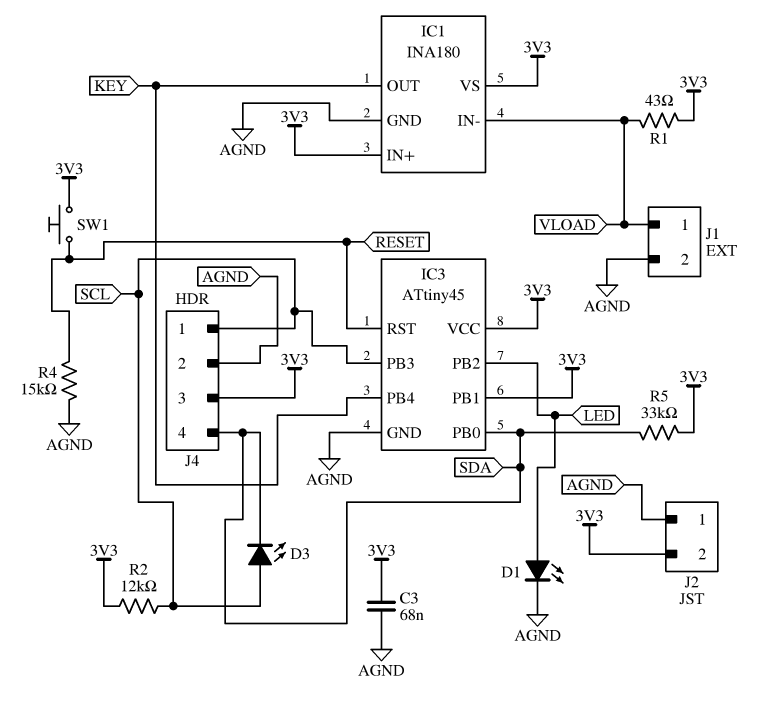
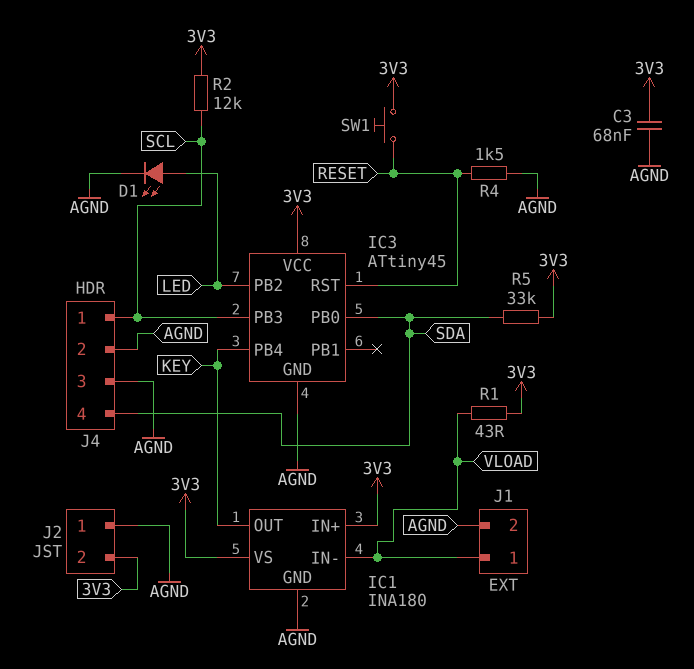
D3: LED (A SCL, K SDA) -> none
IC3 pin PB1: 3V3 -> none
J4 pin 3: 3V3 -> AGND
R4: 15k (AGND, RESET) -> 1.5k (AGND, RESET)

